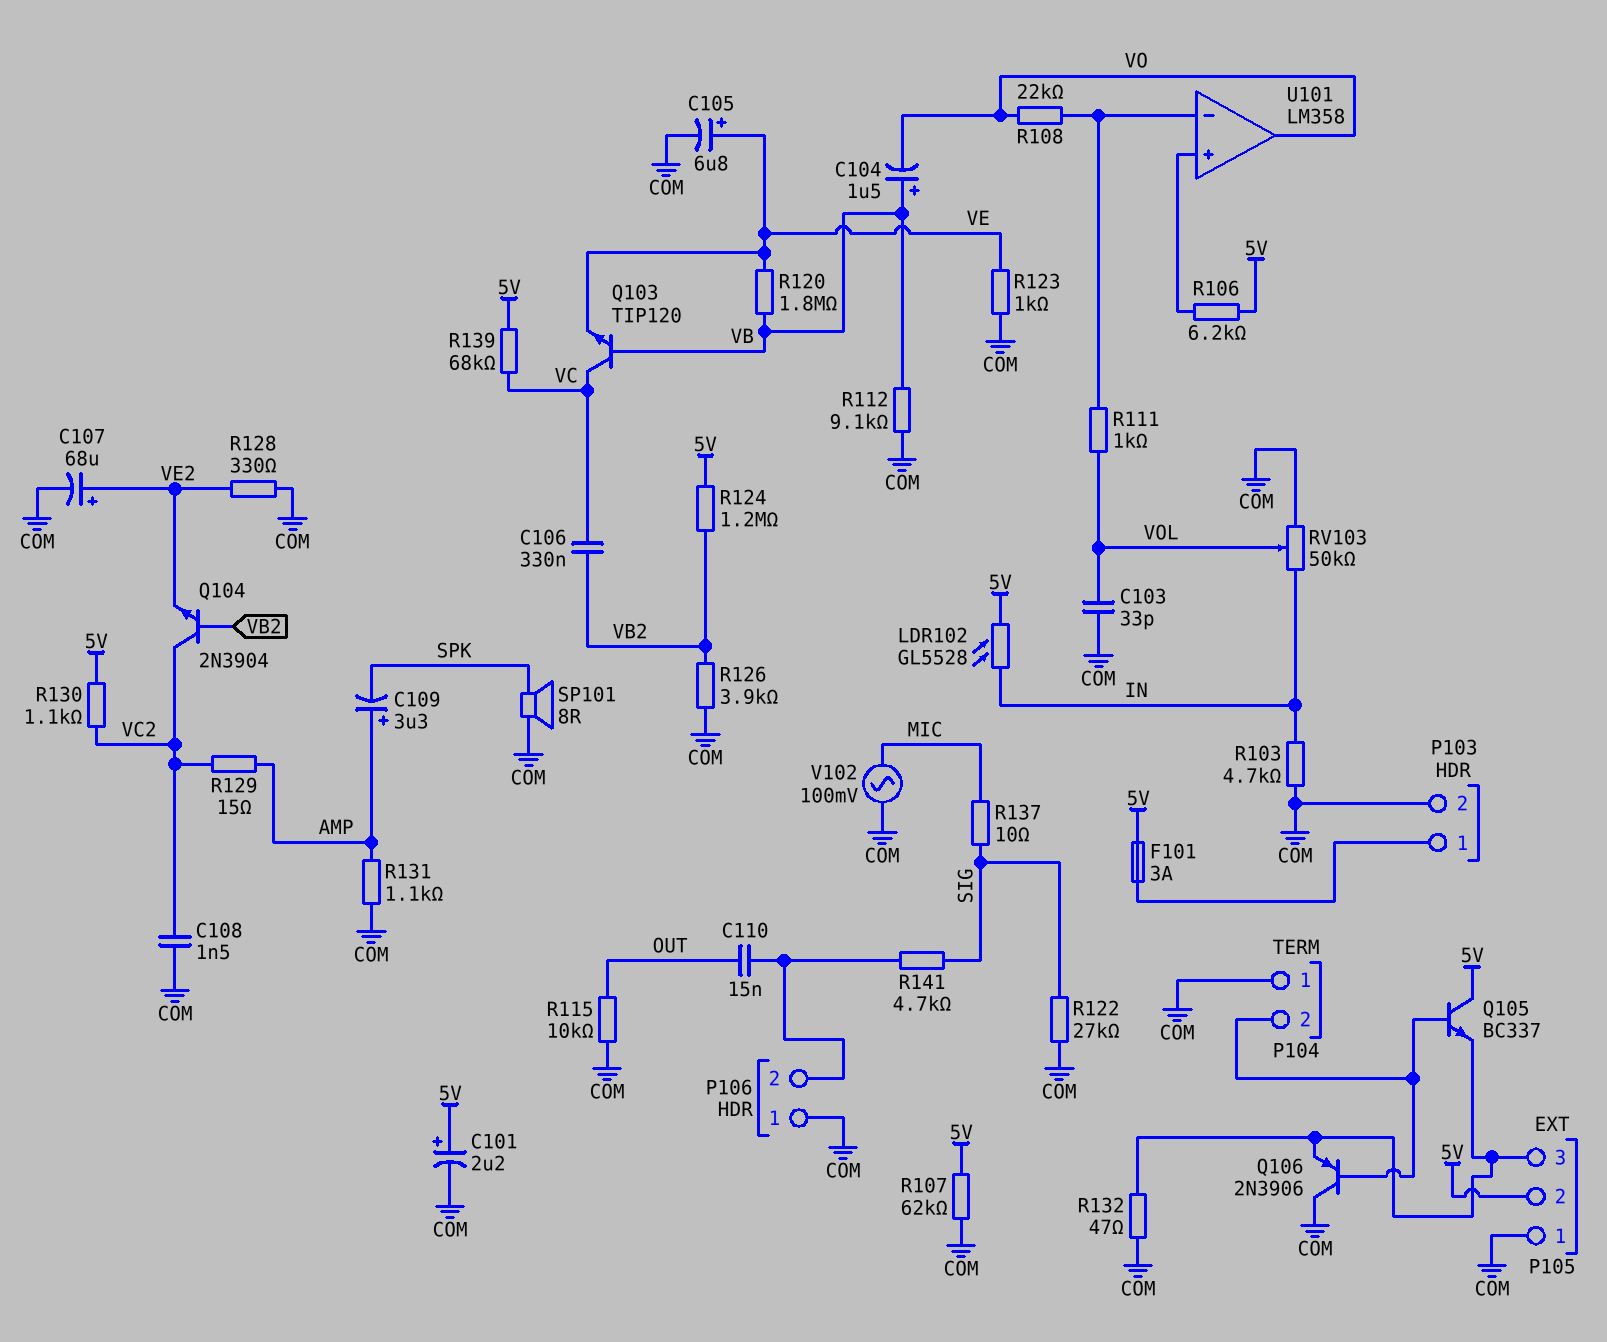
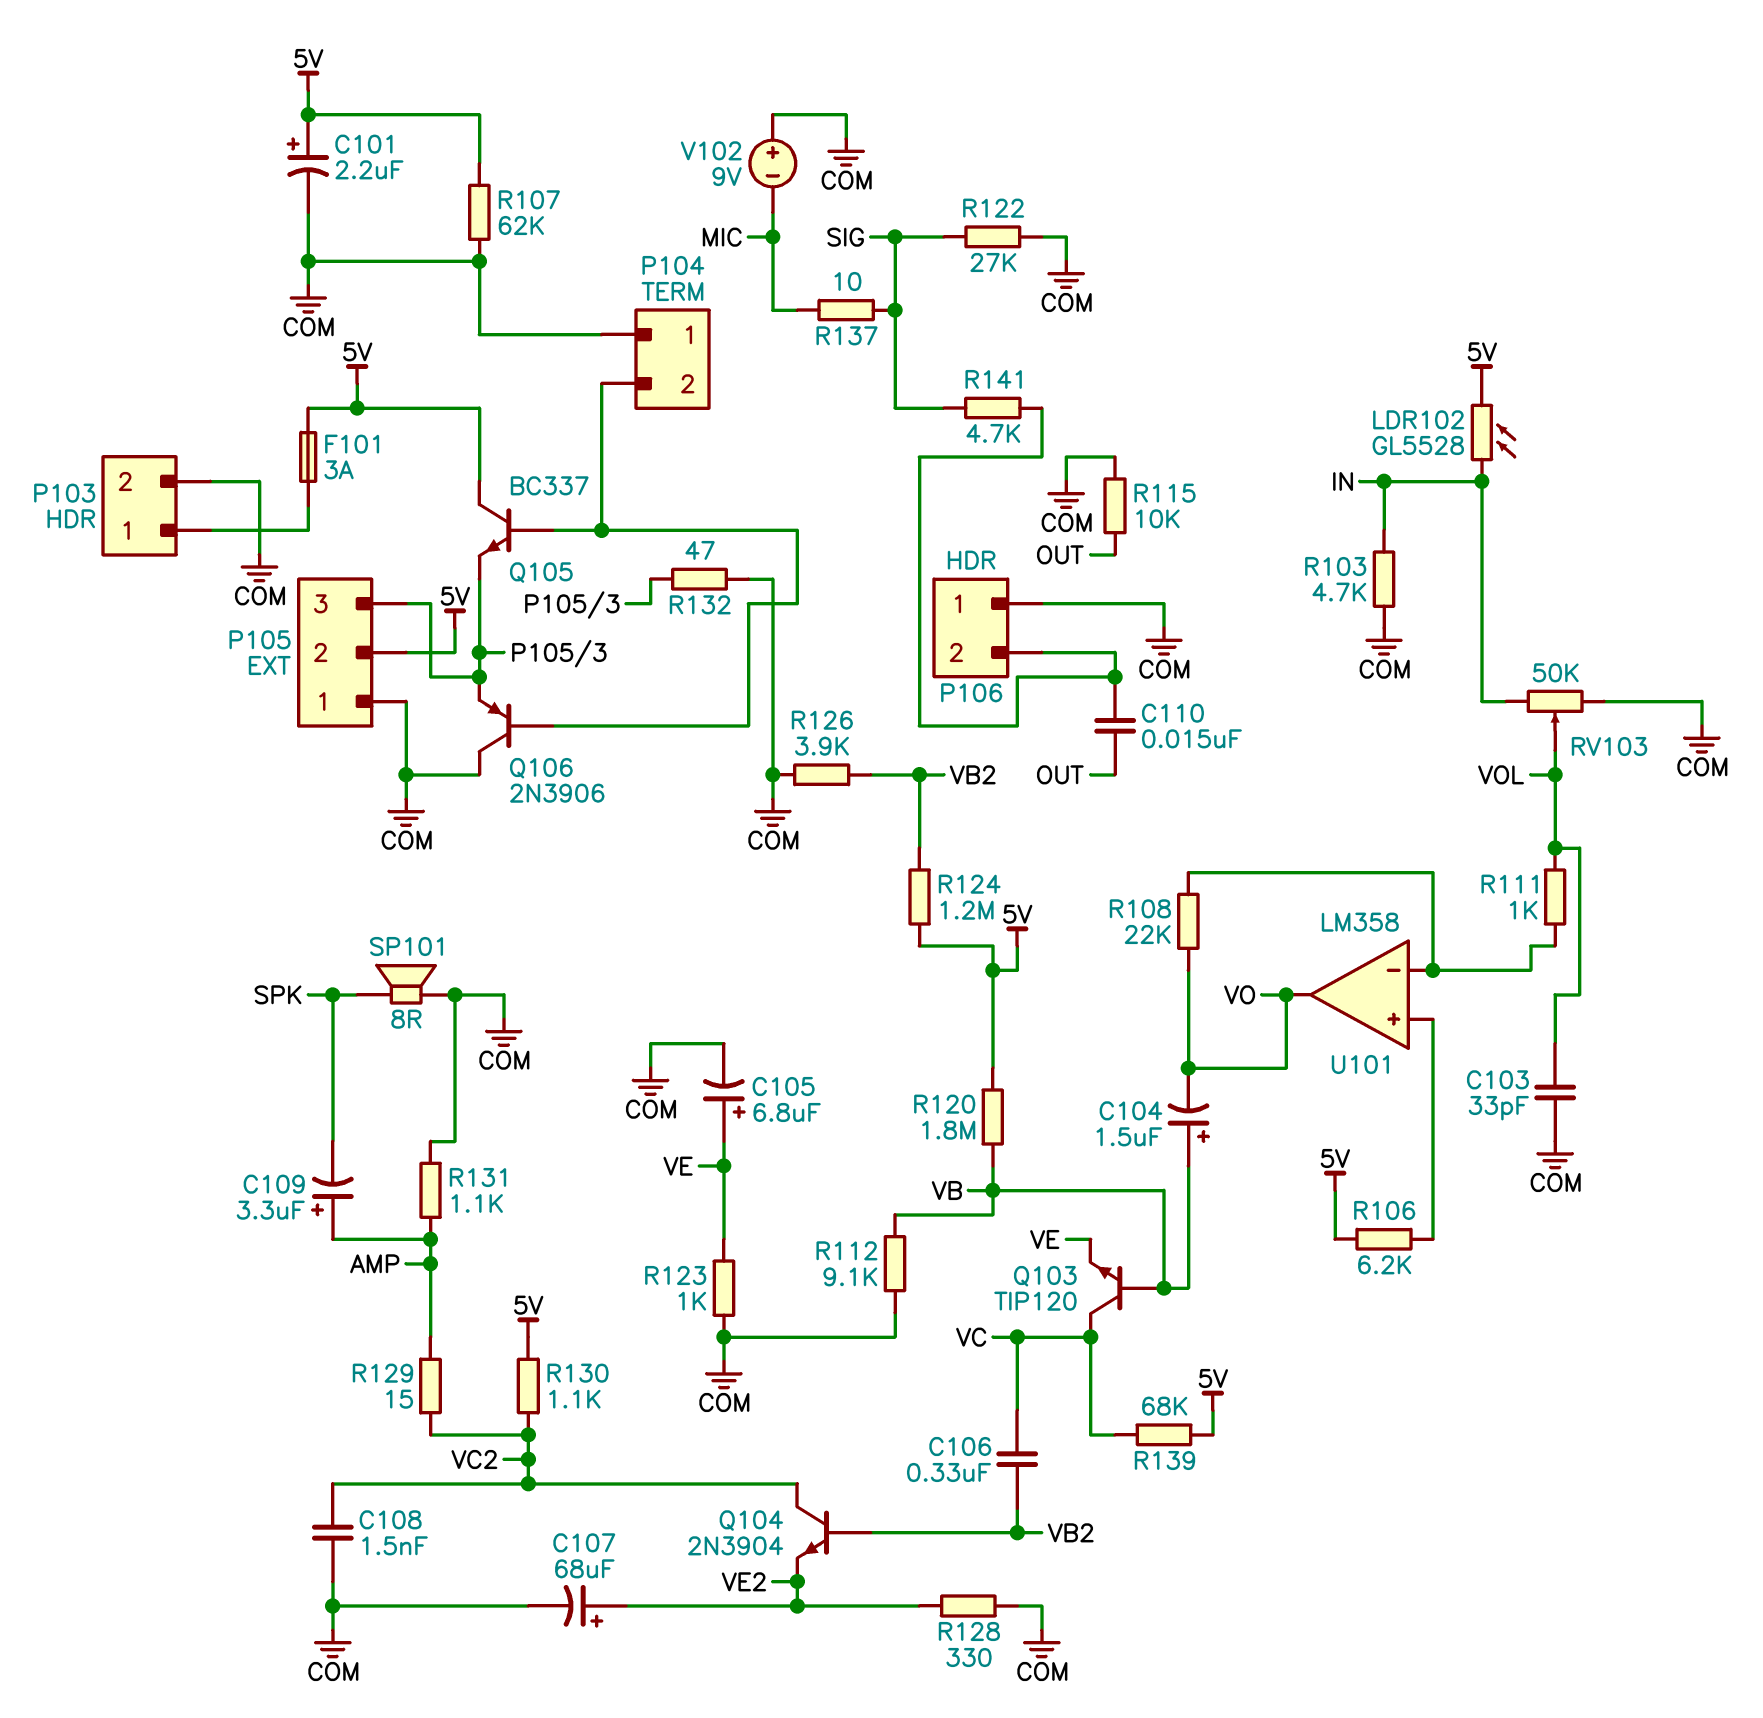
R120: 1.8M (VB, VE) -> 1.8M (5V, VB)
V102: AC 100mV (COM, MIC) -> 9V (plus COM, minus MIC)

